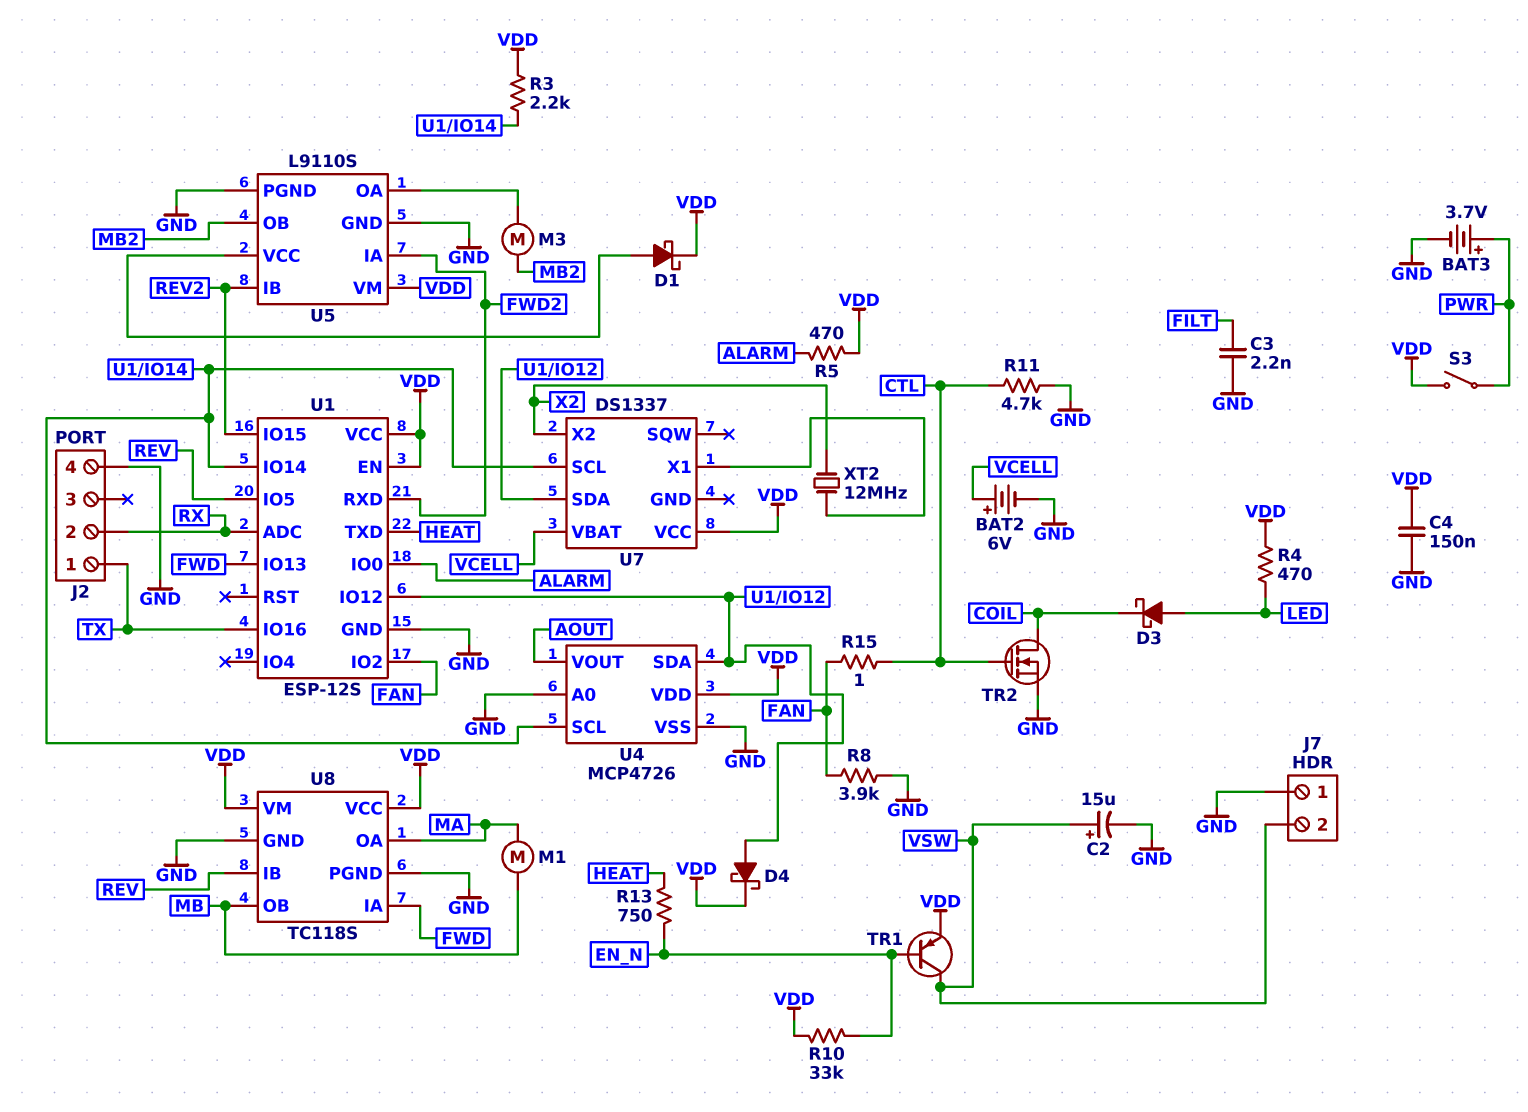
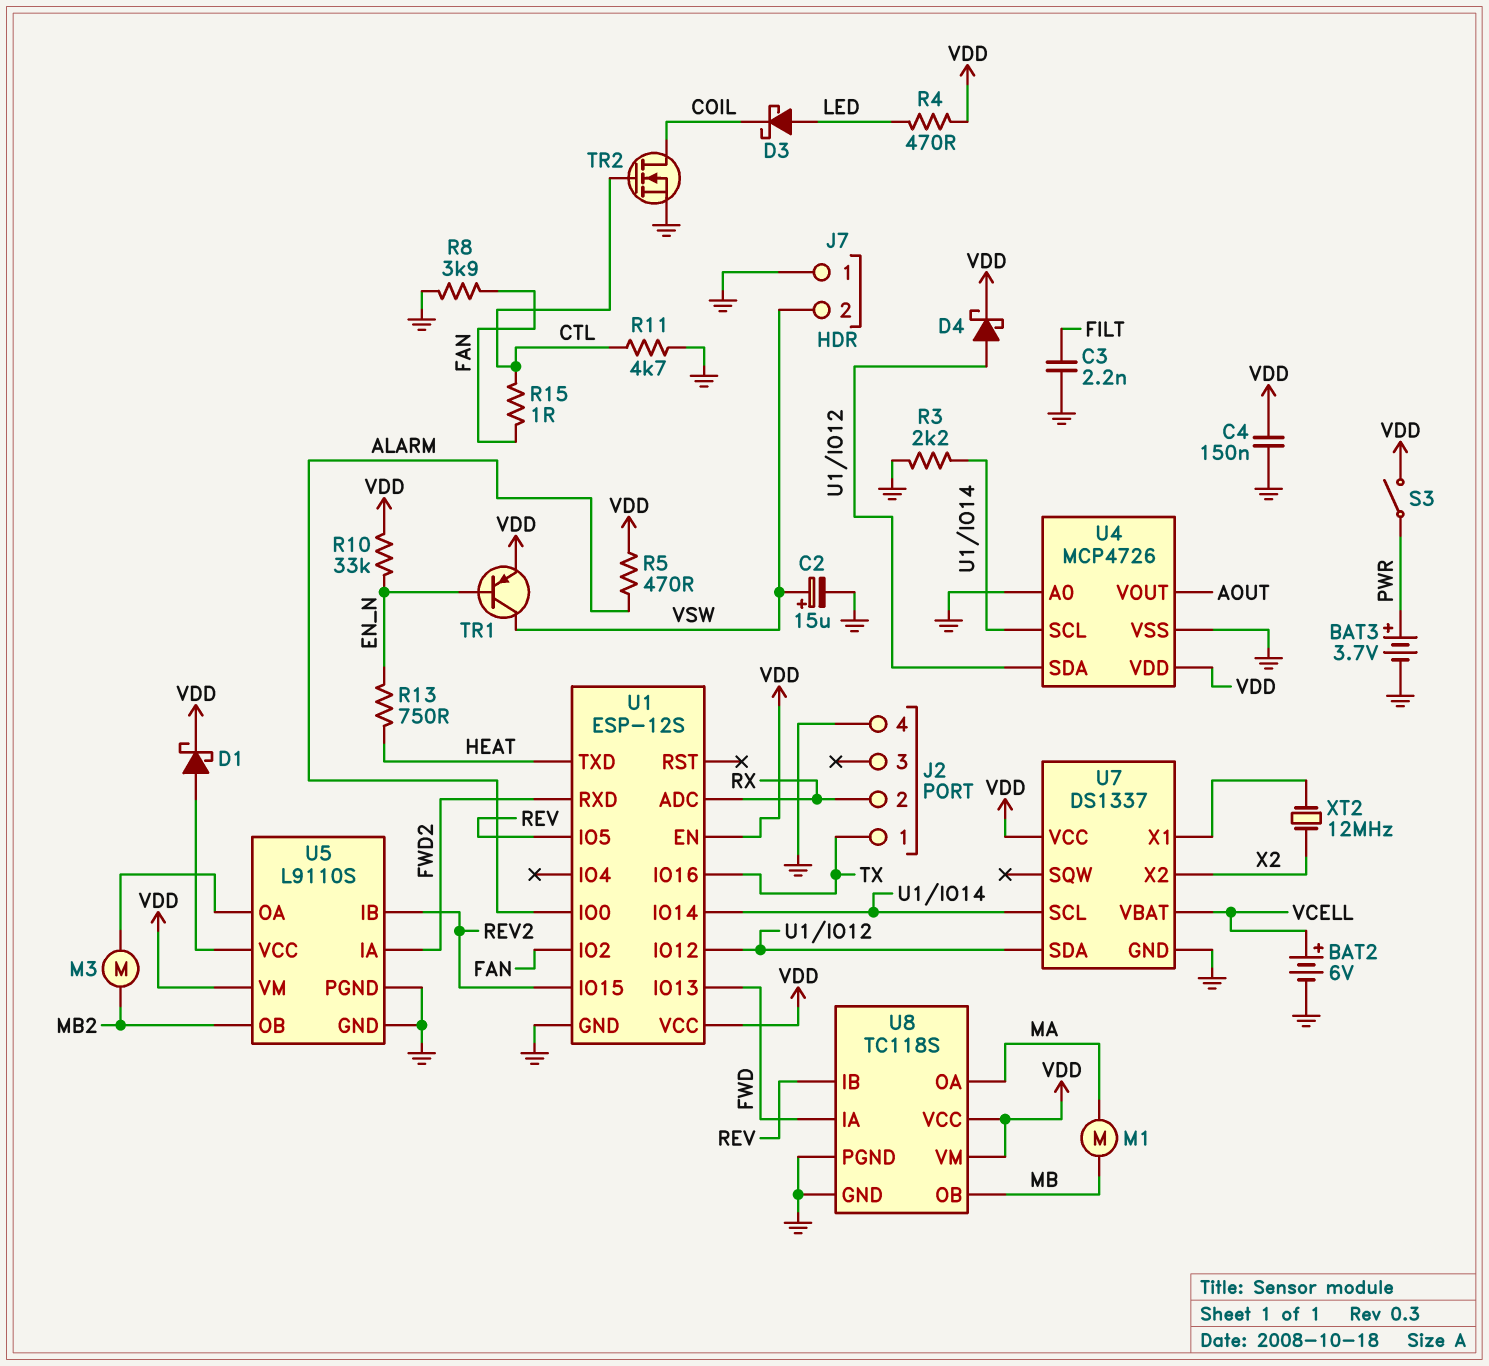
R3: 2.2k (U1/IO14, VDD) -> 2.2k (GND, U1/IO14)
U7 pin GND: none -> GND

